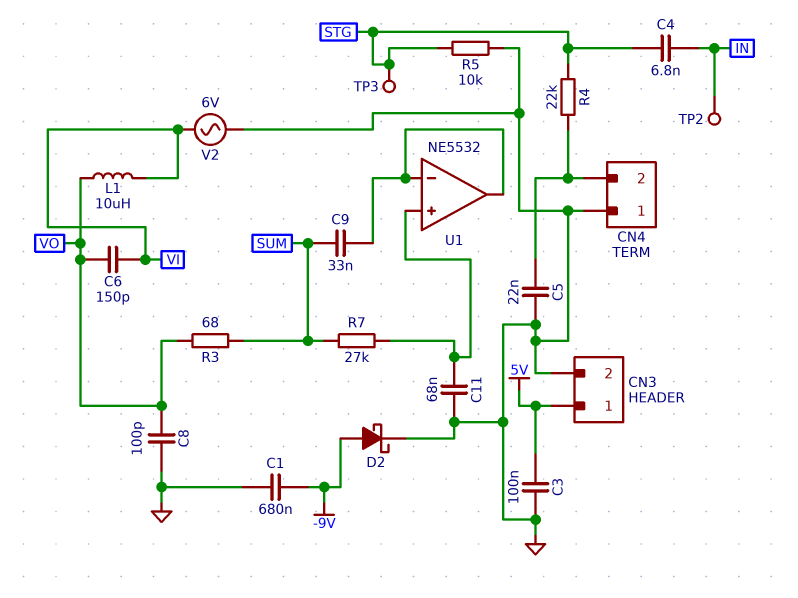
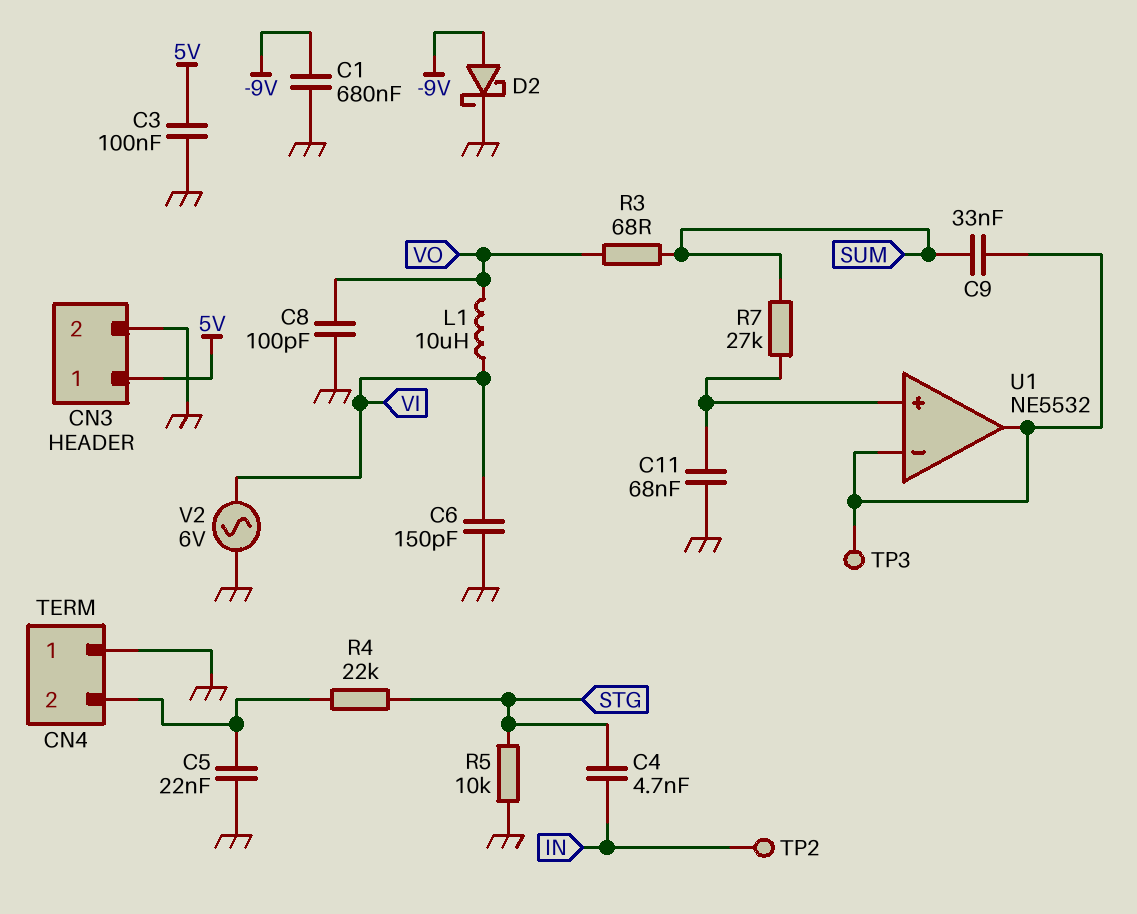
C4: 6.8nF (IN, STG) -> 4.7nF (IN, STG)
C6: 150pF (VI, VO) -> 150pF (GND, VI)
TP3: test point (STG) -> test point (U1/in-)

